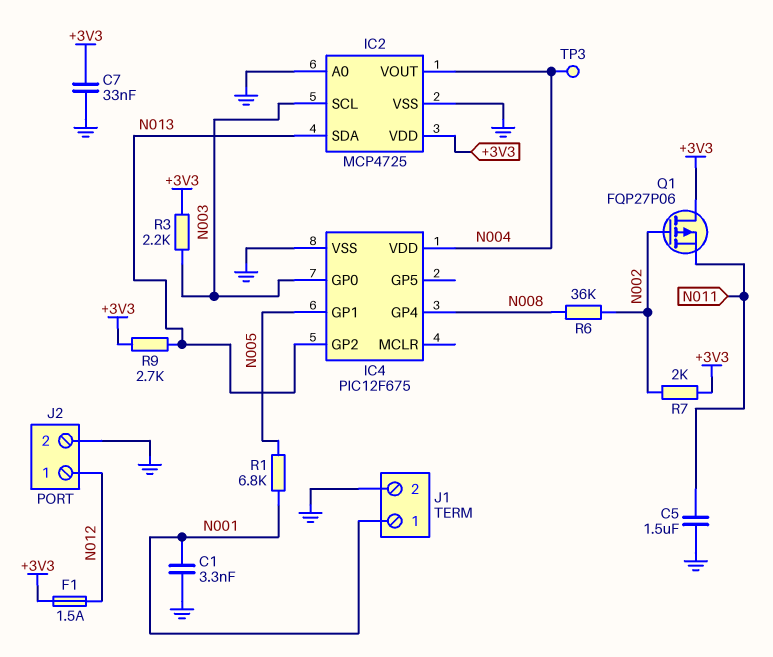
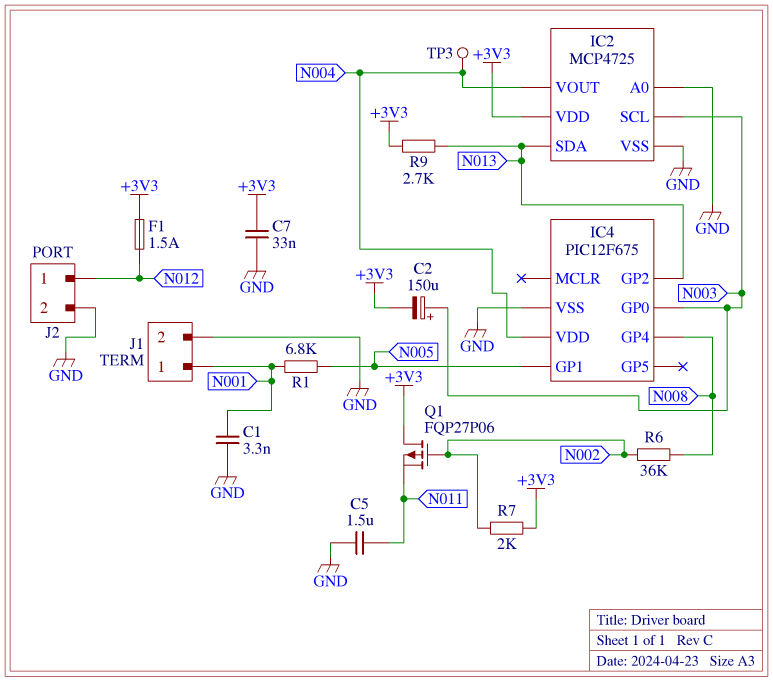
C2: none -> 150uF (plus N003, minus +3V3)
R3: 2.2k (+3V3, N003) -> none

